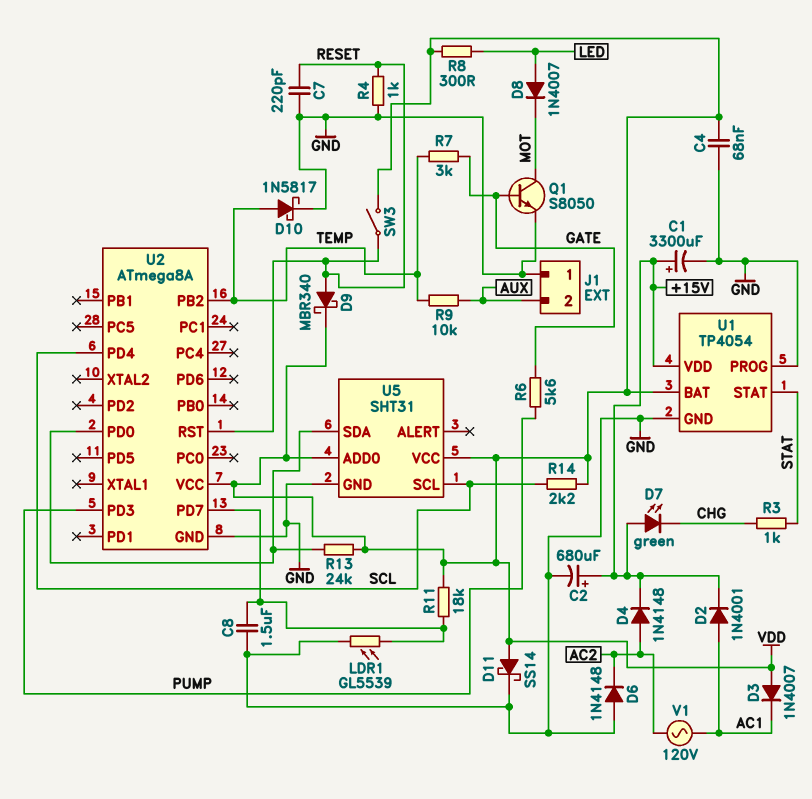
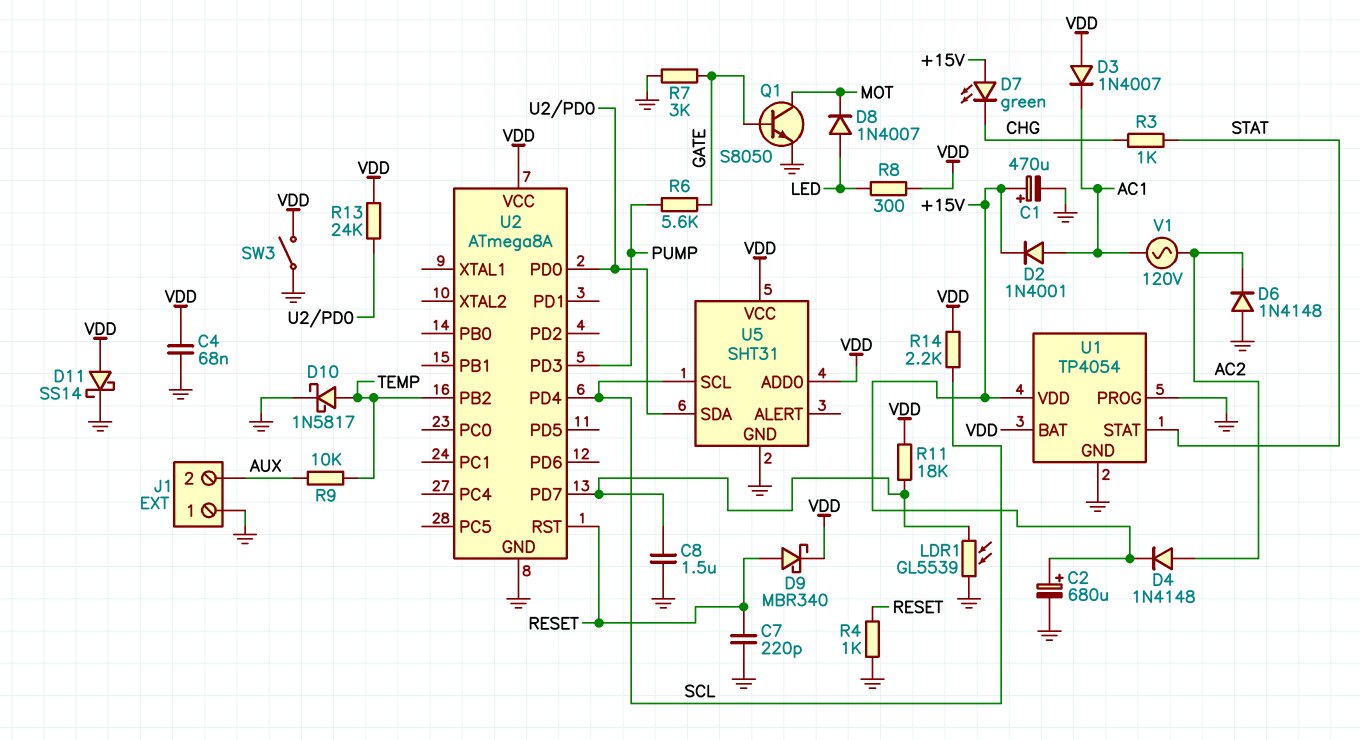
C1: 3300uF (plus +15V, minus GND) -> 470uF (plus +15V, minus GND)
R7: 3k (GATE, TEMP) -> 3k (GATE, GND)
SW3: switch (RESET, VDD) -> switch (GND, VDD)

